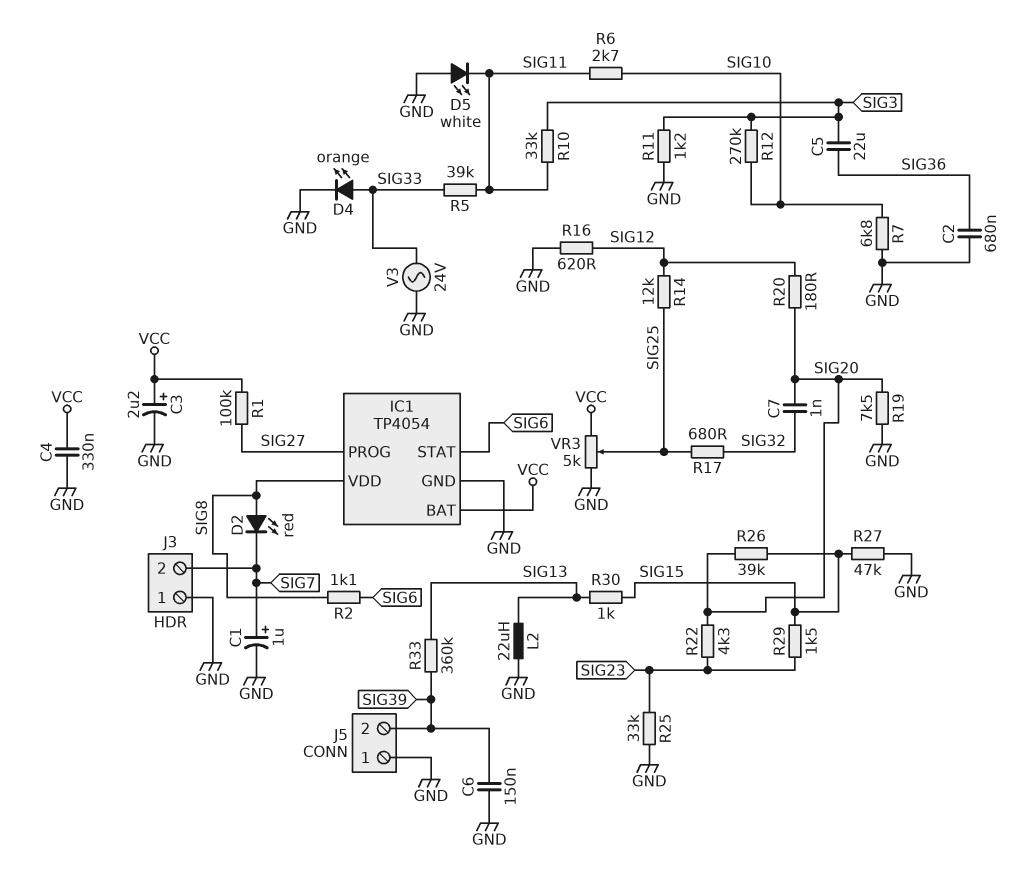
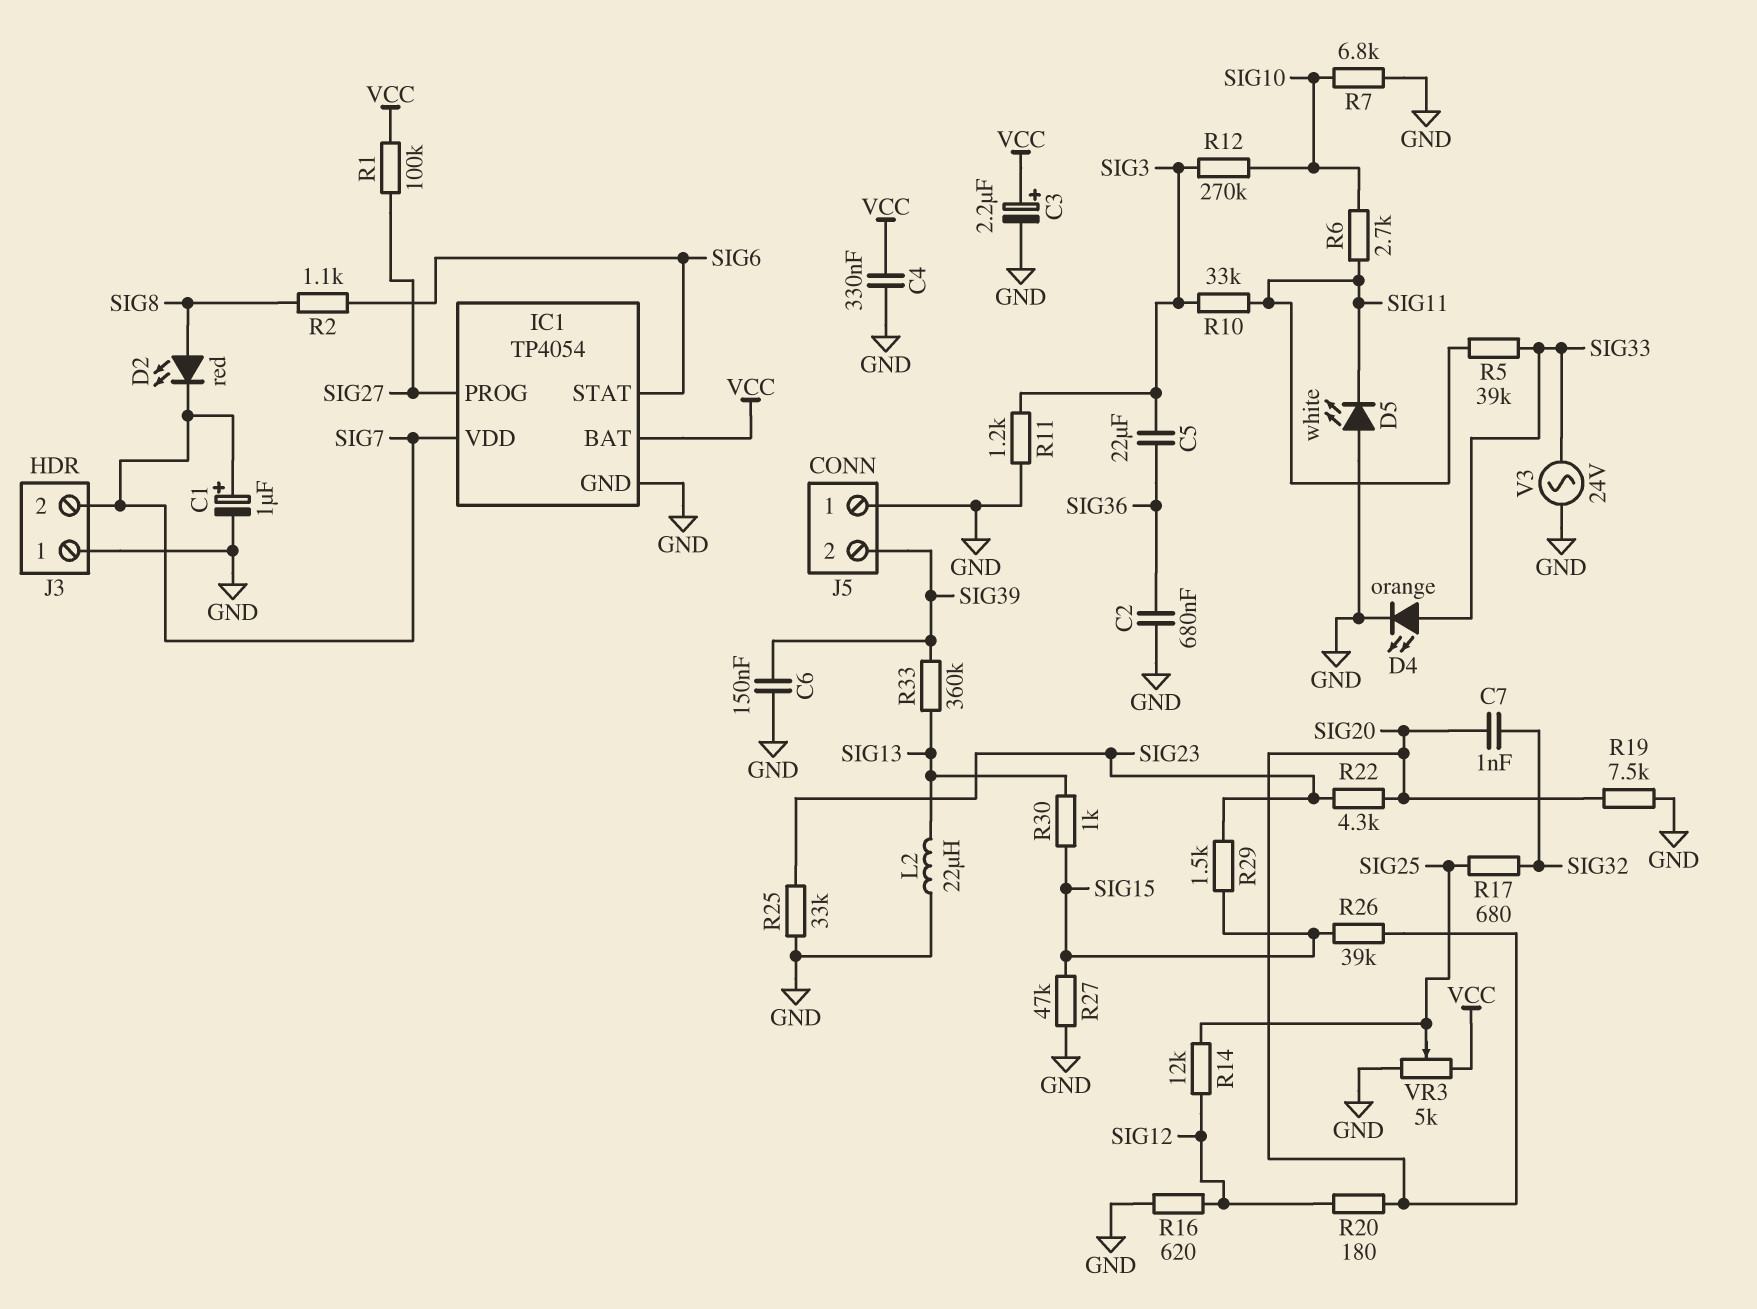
IC1 pin VDD: SIG8 -> SIG7

